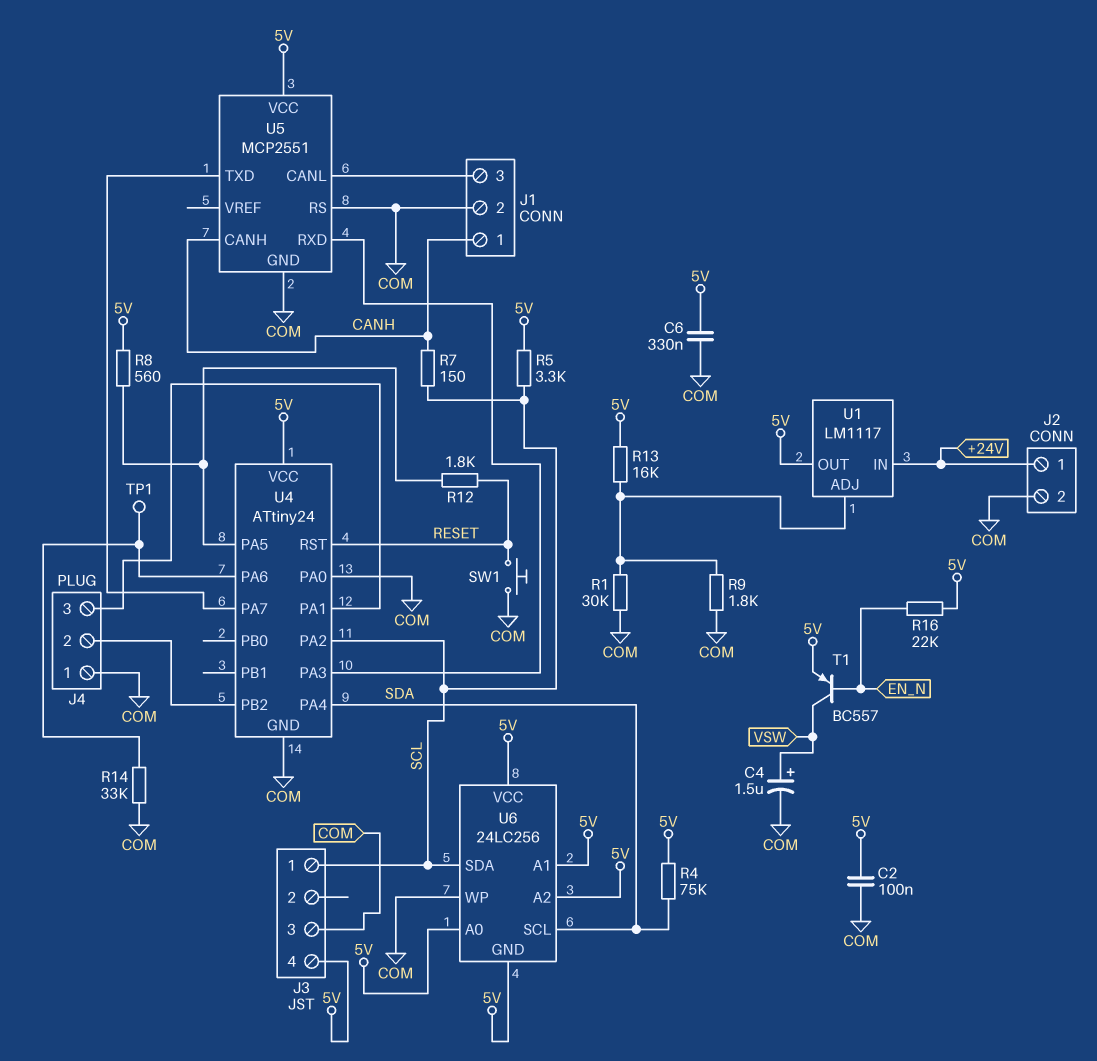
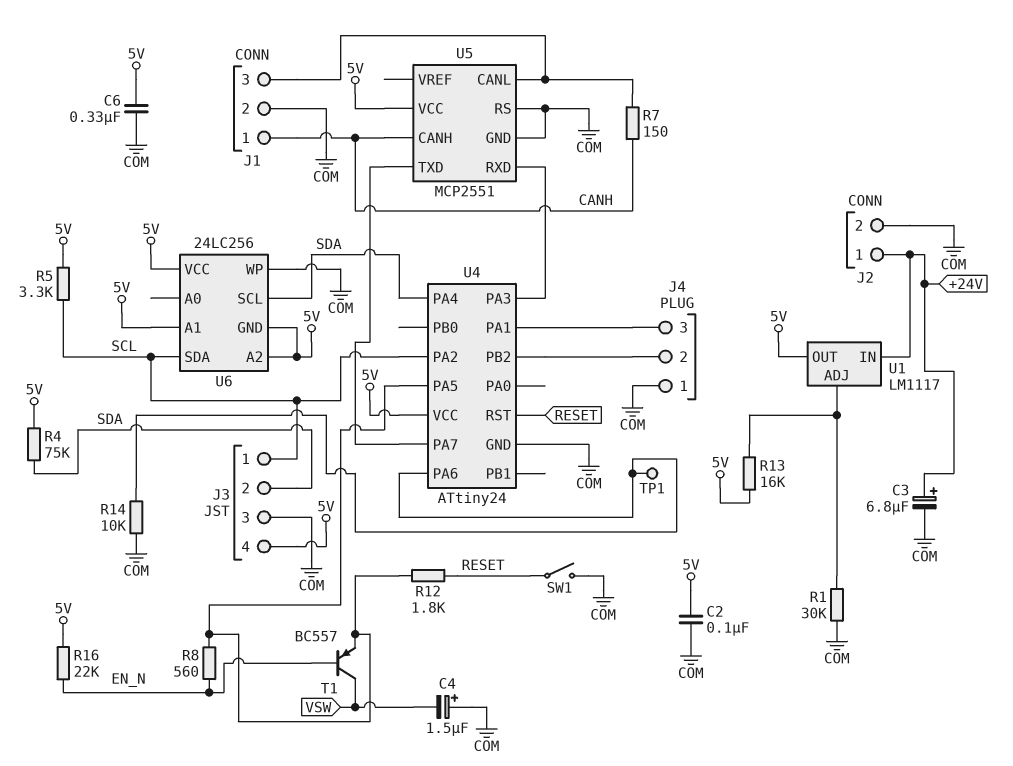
C3: none -> 6.8uF (plus +24V, minus COM)
C4: 1.5uF (plus VSW, minus COM) -> 1.5uF (plus COM, minus VSW)
J3 pin 2: none -> SDA
R7: 150 (CANH, SCL) -> 150 (CANH, J1/3)
R8: 560 (5V, U4/PA5) -> 560 (EN_N, U4/PA5)
R9: 1.8k (COM, U1/ADJ) -> none
R14: 33k (COM, U4/PA6) -> 10k (COM, U4/PA6)
SW1: button (COM, RESET) -> switch (COM, RESET)
T1: PNP BC557 (B EN_N, C VSW, E 5V) -> PNP BC557 (B EN_N, C VSW, E U4/PA5)
U4 pin PA0: COM -> none
U6 pin A0: 5V -> none

